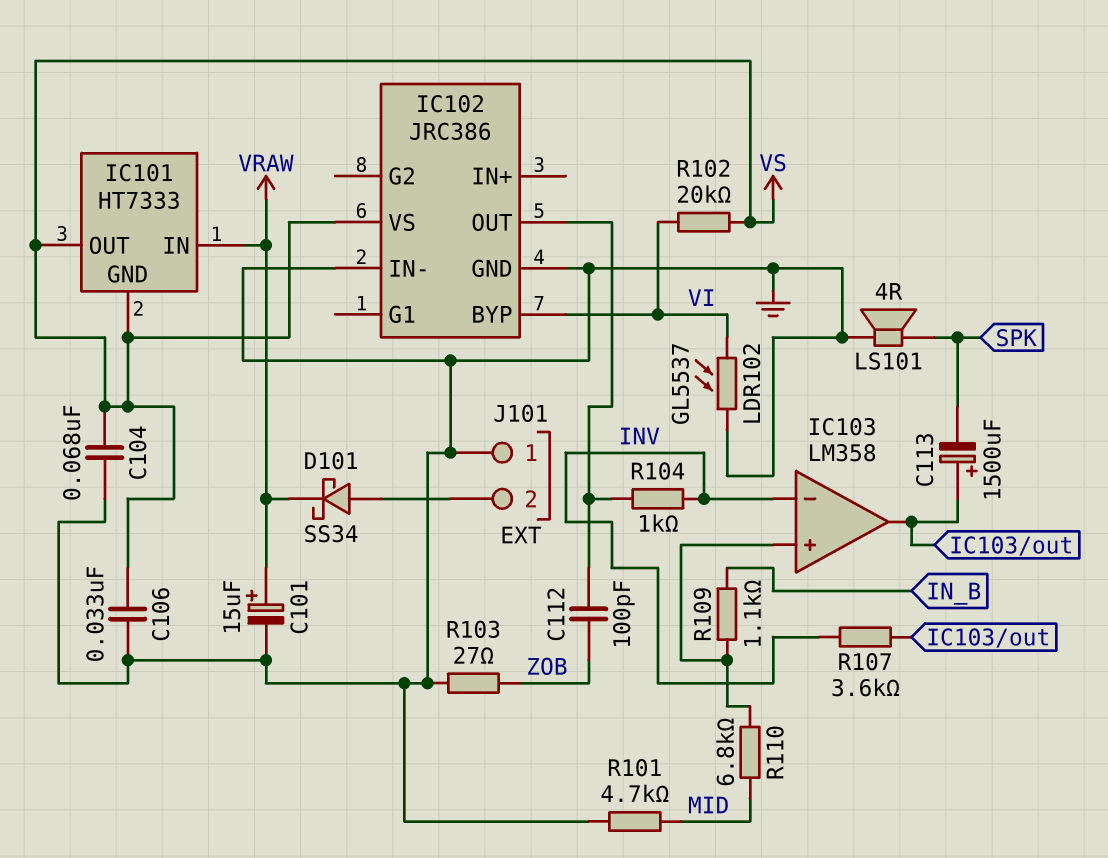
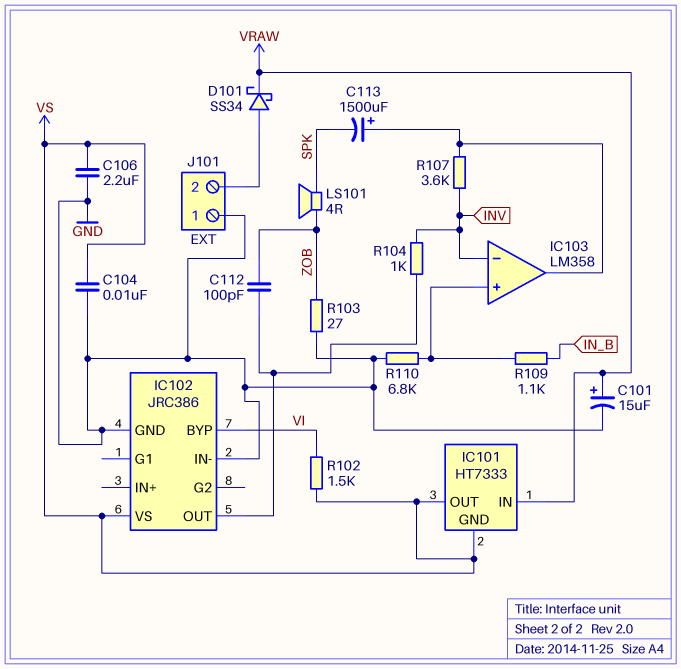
C104: 68nF (GND, VS) -> 10nF (GND, VS)
C106: 33nF (GND, VS) -> 2.2uF (GND, VS)
LDR102: GL5537 (GND, VI) -> none
LS101: speaker 4R (GND, SPK) -> speaker 4R (SPK, ZOB)
R101: 4.7k (GND, MID) -> none
R102: 20k (VI, VS) -> 1.5k (VI, VS)
R110: 6.8k (IC103/in+, MID) -> 6.8k (GND, IC103/in+)

